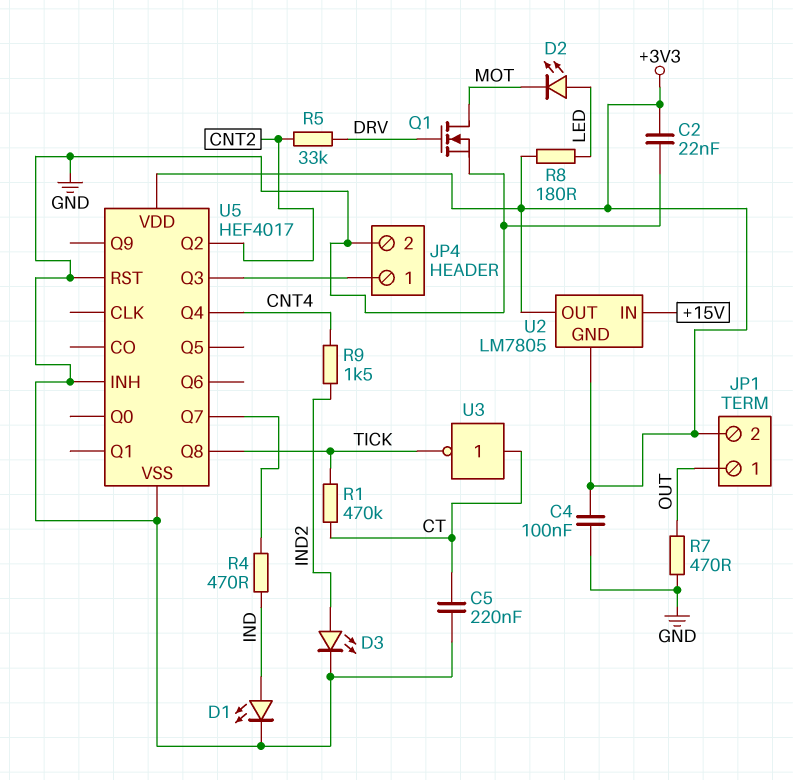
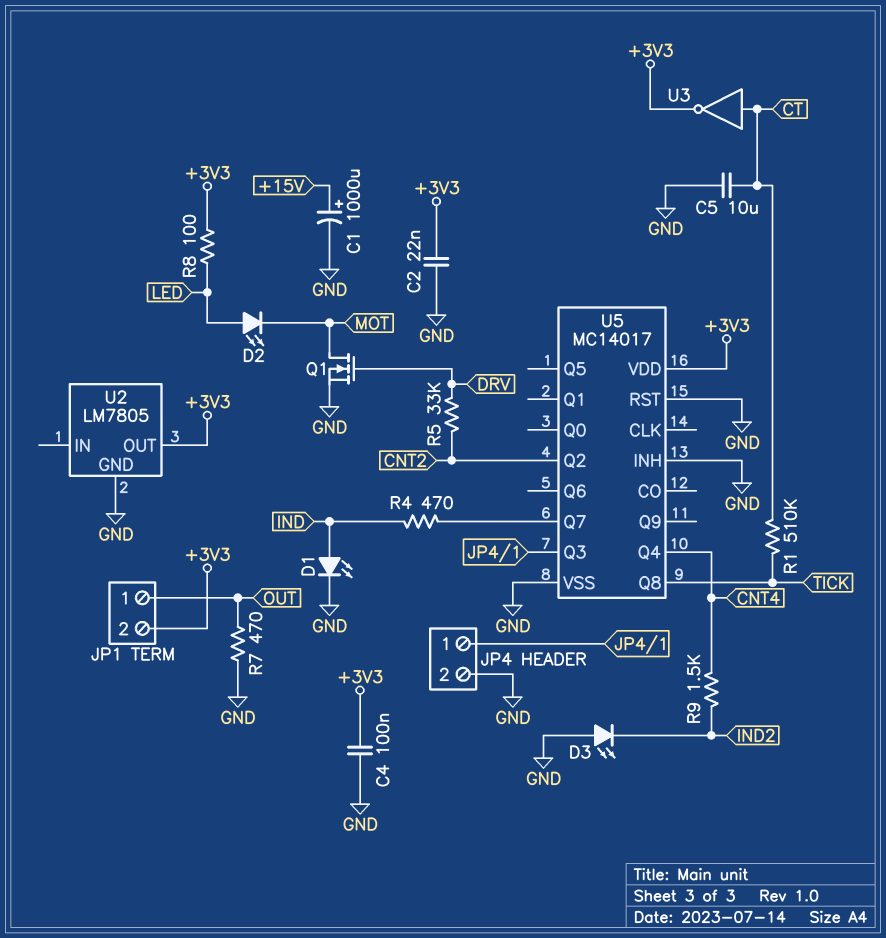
C1: none -> 1000uF (plus +15V, minus GND)
C5: 220nF (CT, GND) -> 10uF (CT, GND)
D3: LED (A IND2, K GND) -> LED (A GND, K IND2)
R1: 470k (CT, TICK) -> 510k (CT, TICK)
R8: 180 (+3V3, LED) -> 100 (+3V3, LED)
U2 pin GND: +3V3 -> GND
U2 pin IN: +15V -> none
U3: NOT (in CT, out TICK) -> NOT (in CT, out +3V3)
U5: HEF4017 -> MC14017

